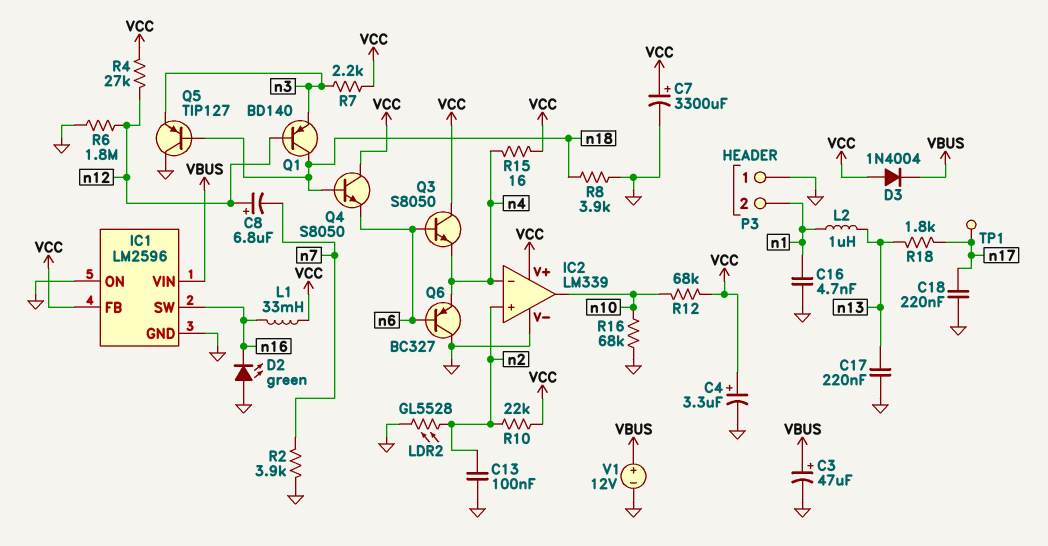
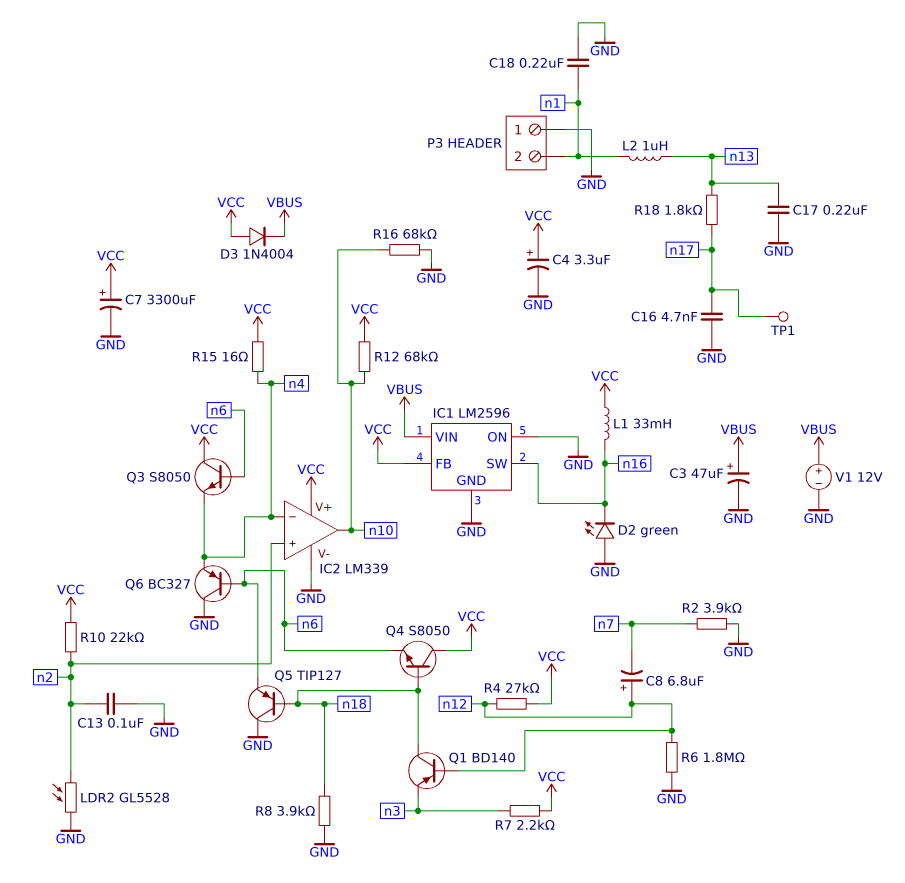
C16: 4.7nF (GND, n1) -> 4.7nF (GND, n17)
C18: 220nF (GND, n17) -> 220nF (GND, n1)
Q5: PNP TIP127 (B n18, C GND, E n3) -> PNP TIP127 (B n18, C GND, E n6)

